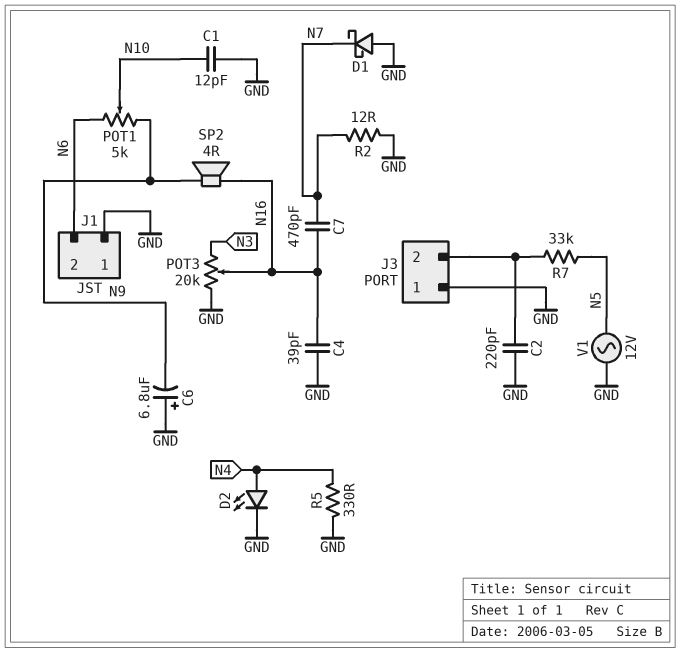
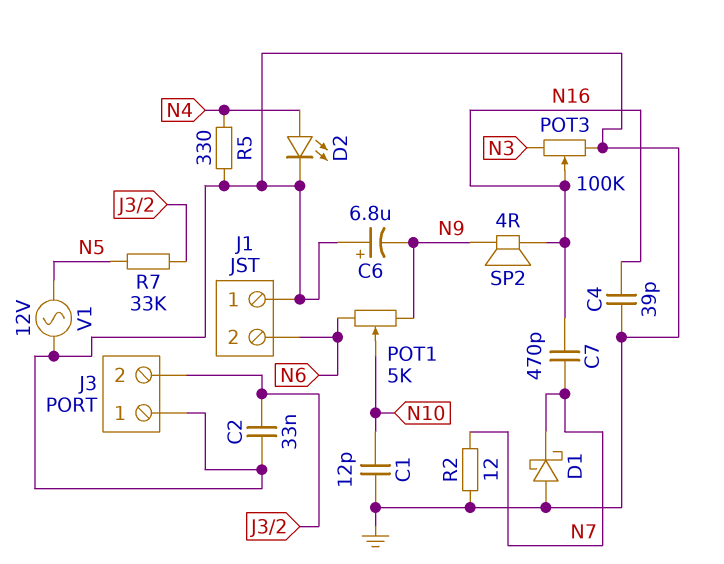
C2: 220pF (GND, J3/2) -> 33nF (GND, J3/2)
POT3: 20k (GND, N3, wiper N16) -> 100k (GND, N3, wiper N16)

